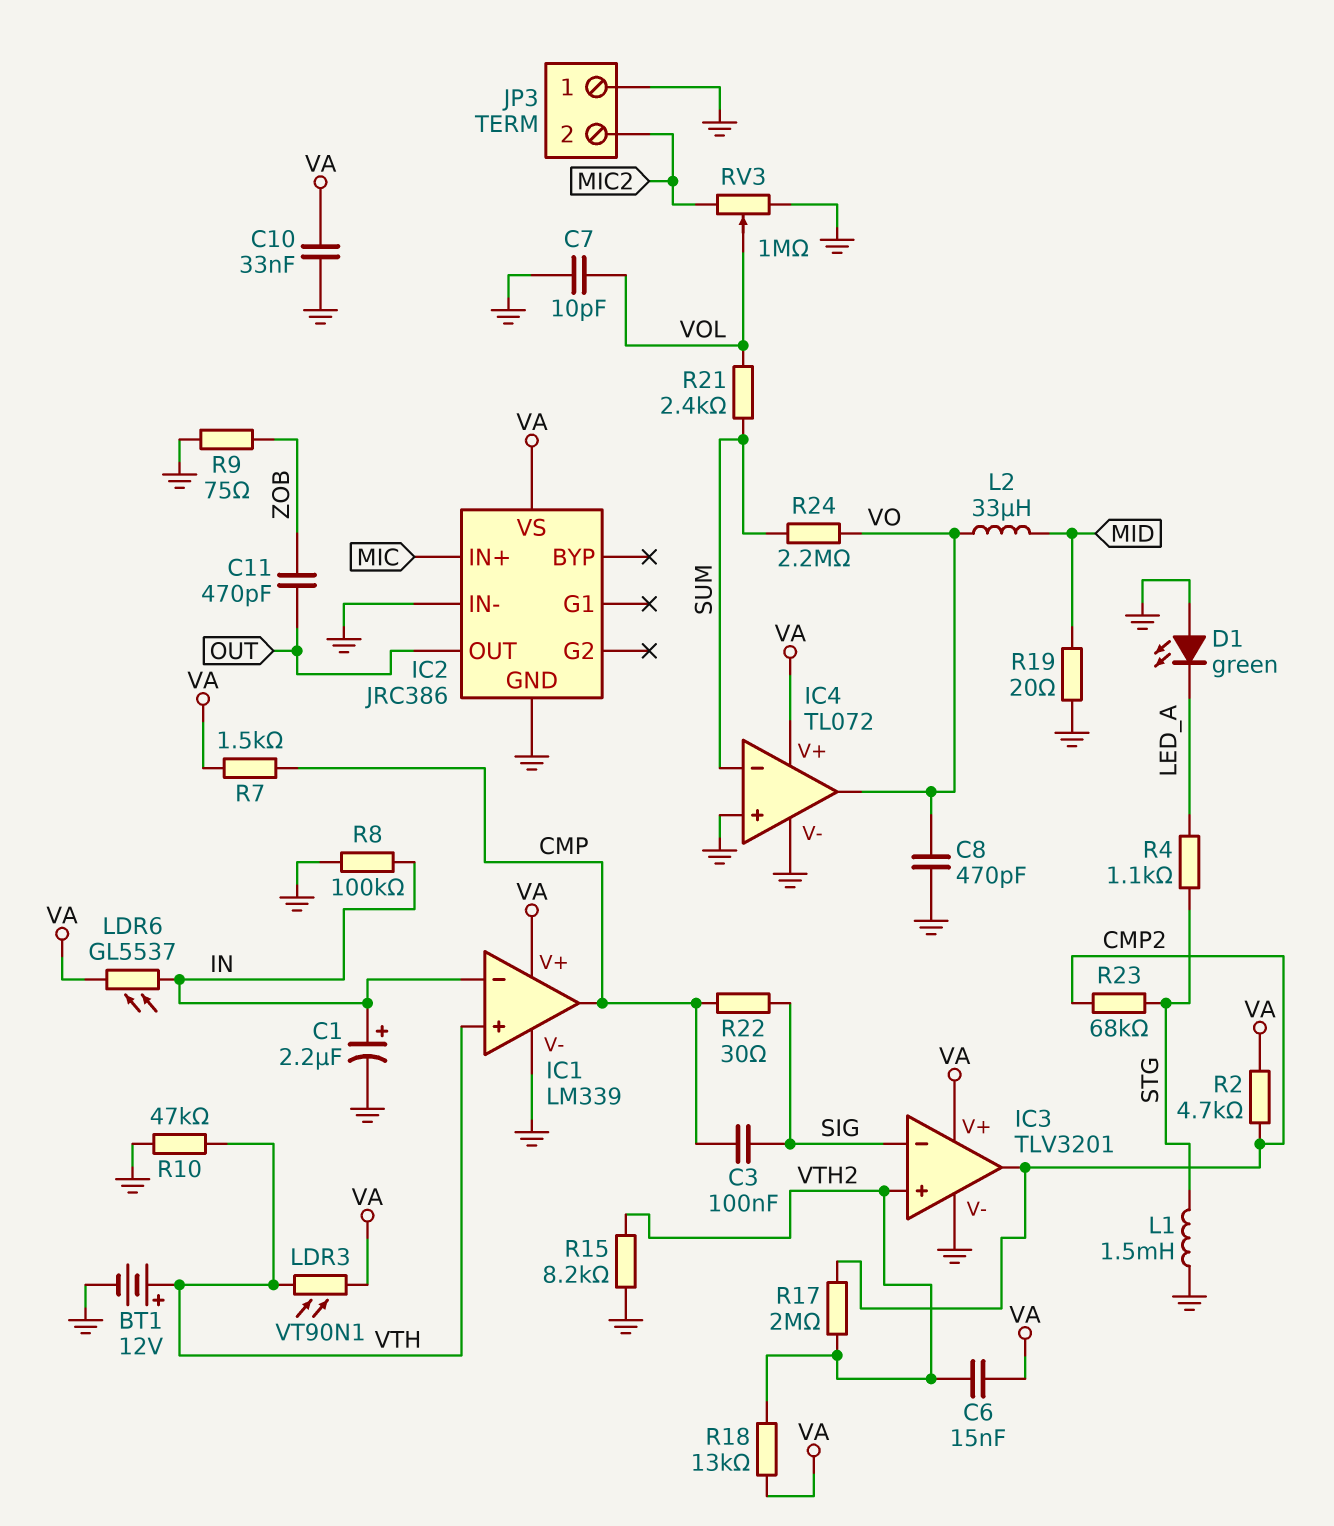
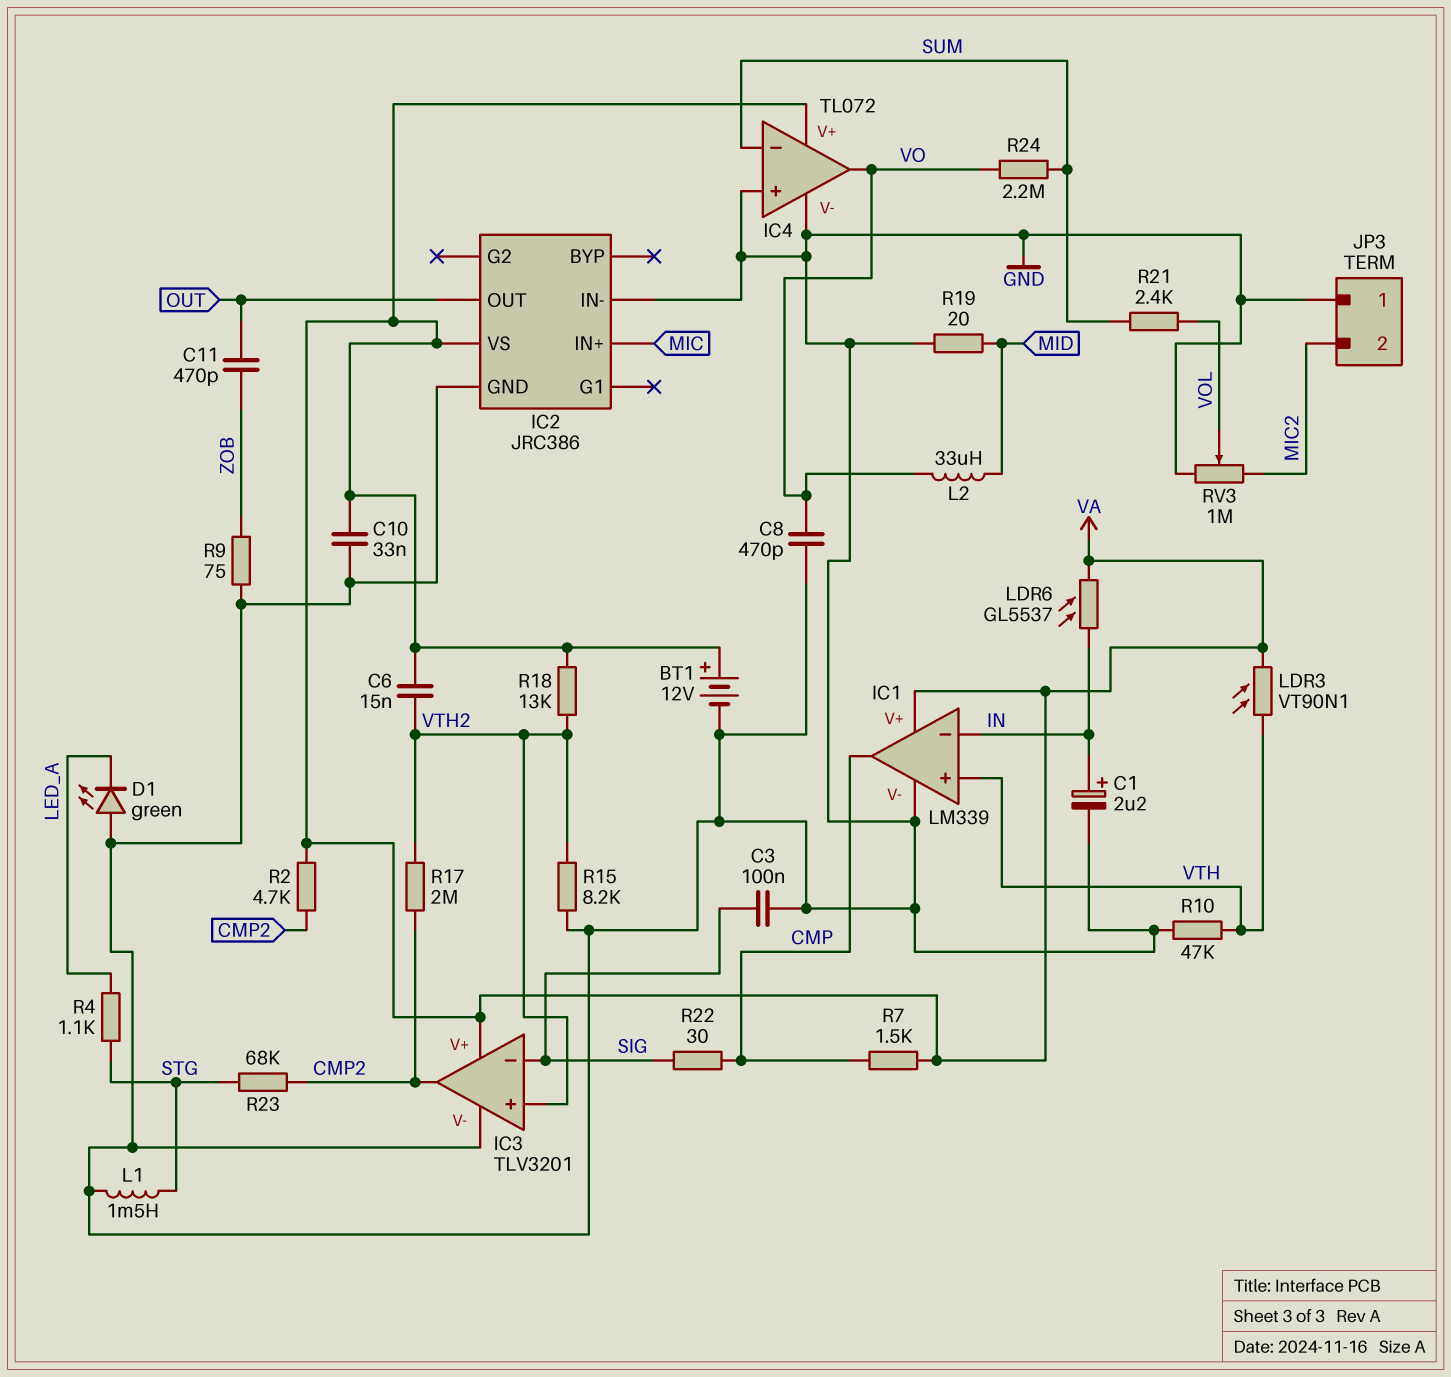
BT1: 12V (plus VTH, minus GND) -> 12V (plus VA, minus GND)
C3: 100nF (CMP, SIG) -> 100nF (GND, SIG)
C7: 10pF (GND, VOL) -> none
R8: 100k (GND, IN) -> none

